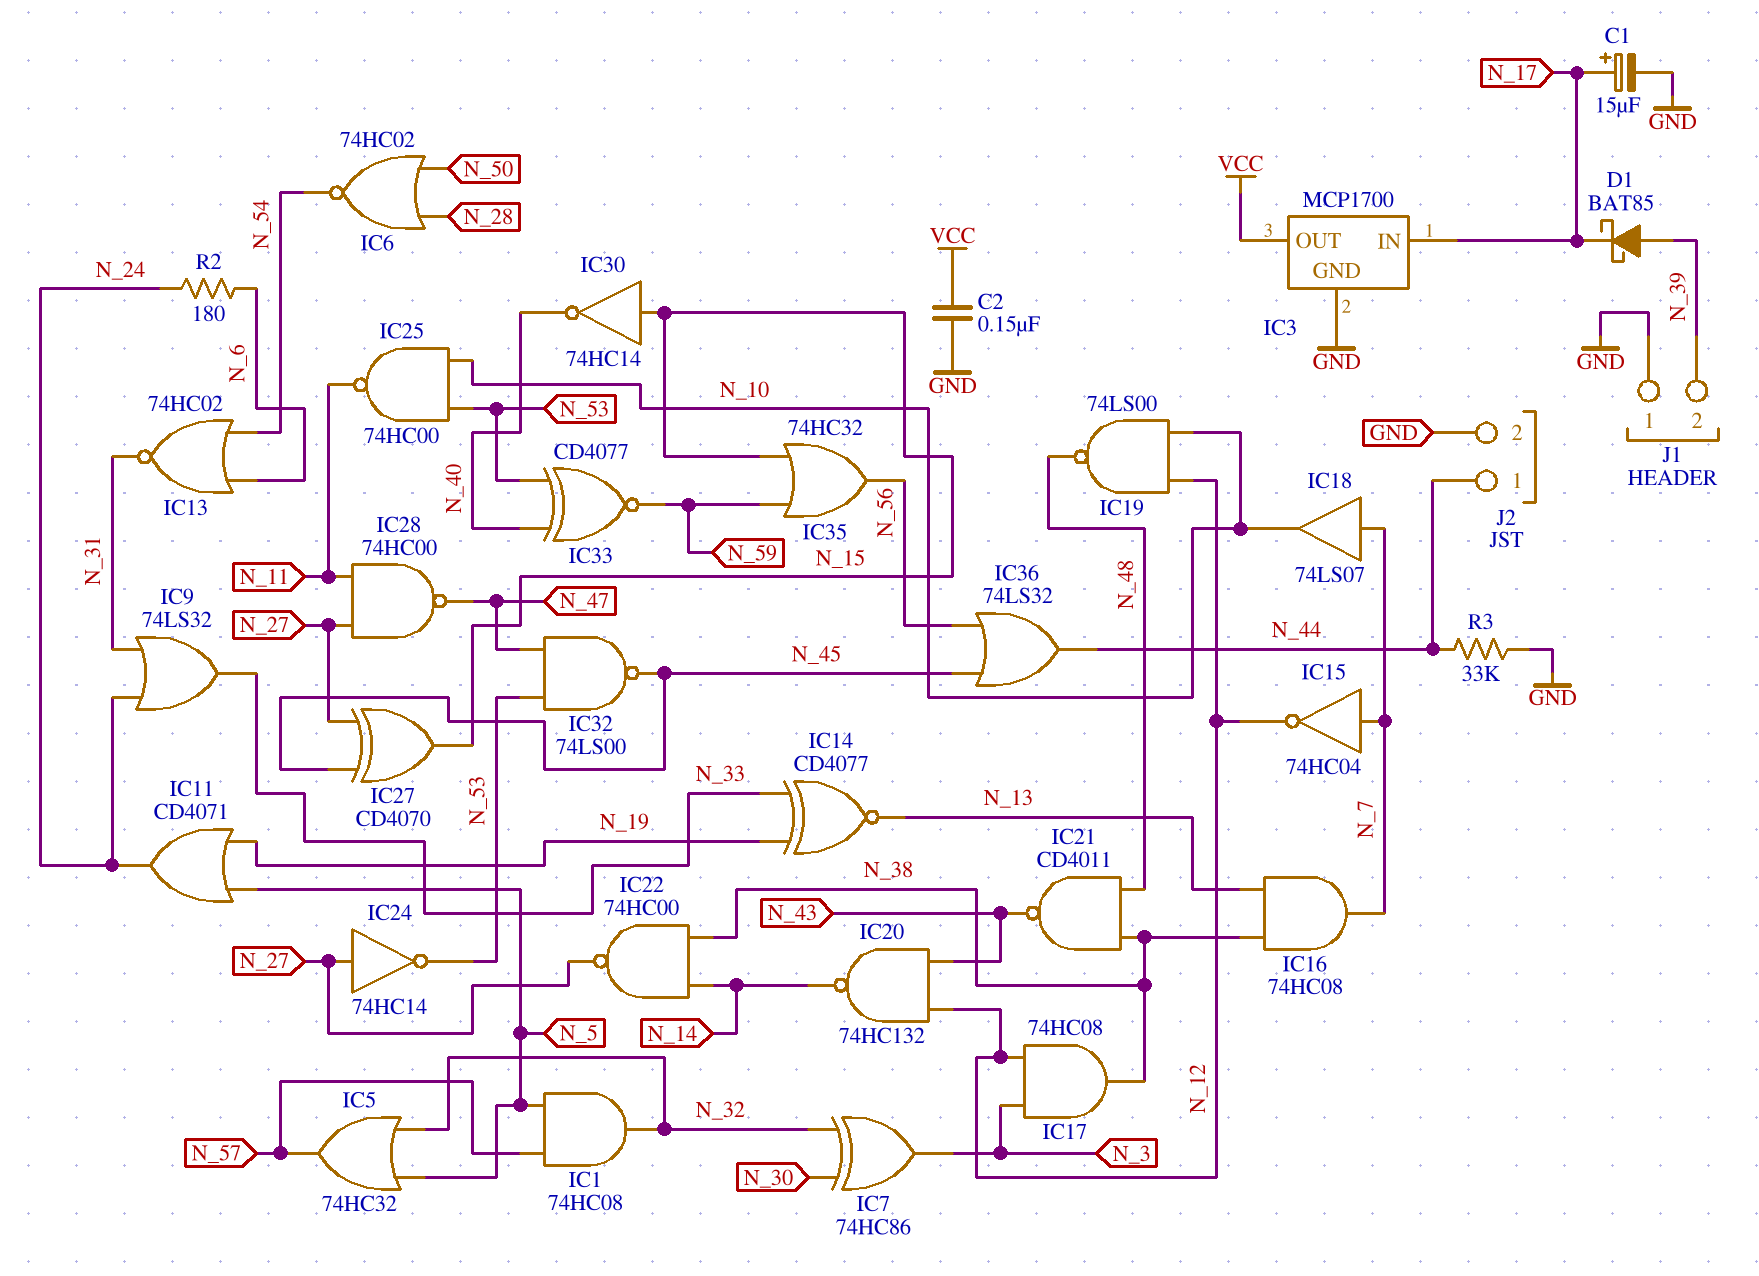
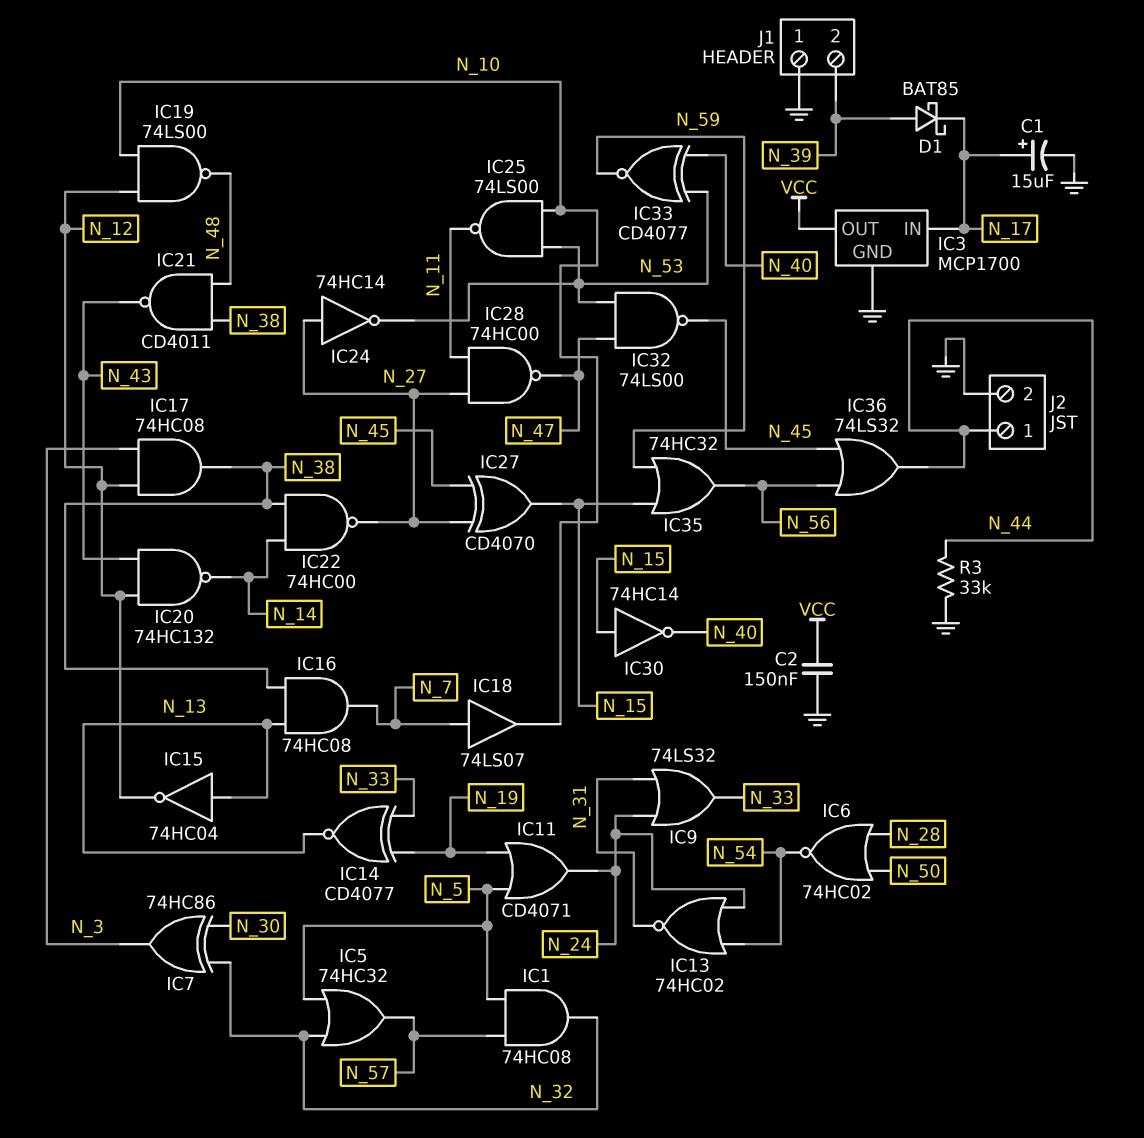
IC13: NOR 74HC02 (in N_6, in N_54, out N_31) -> NOR 74HC02 (in N_24, in N_54, out N_31)
IC15: NOT 74HC04 (in N_7, out N_12) -> NOT 74HC04 (in N_13, out N_12)
IC25: NAND 74HC00 (in N_10, in N_53, out N_11) -> NAND 74LS00 (in N_10, in N_53, out N_11)
R2: 180 (N_6, N_24) -> none

